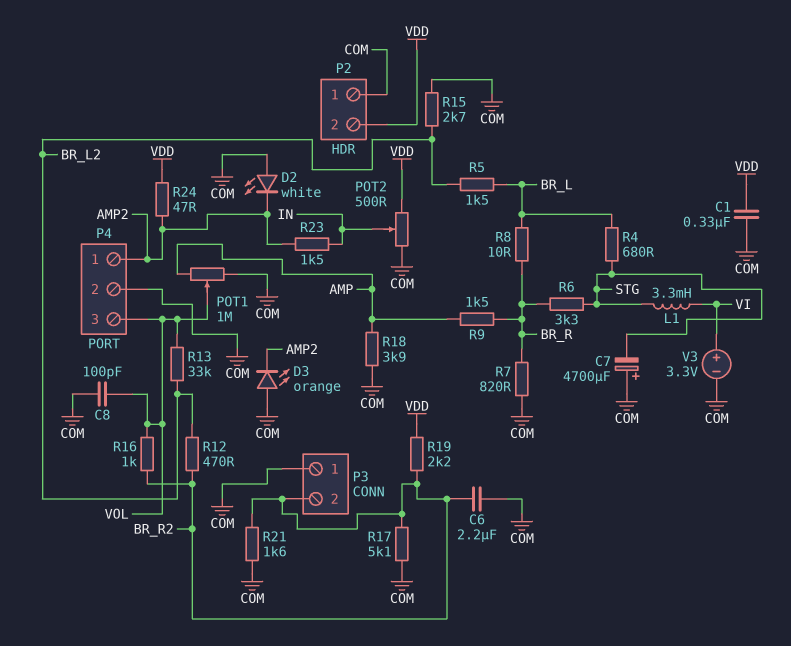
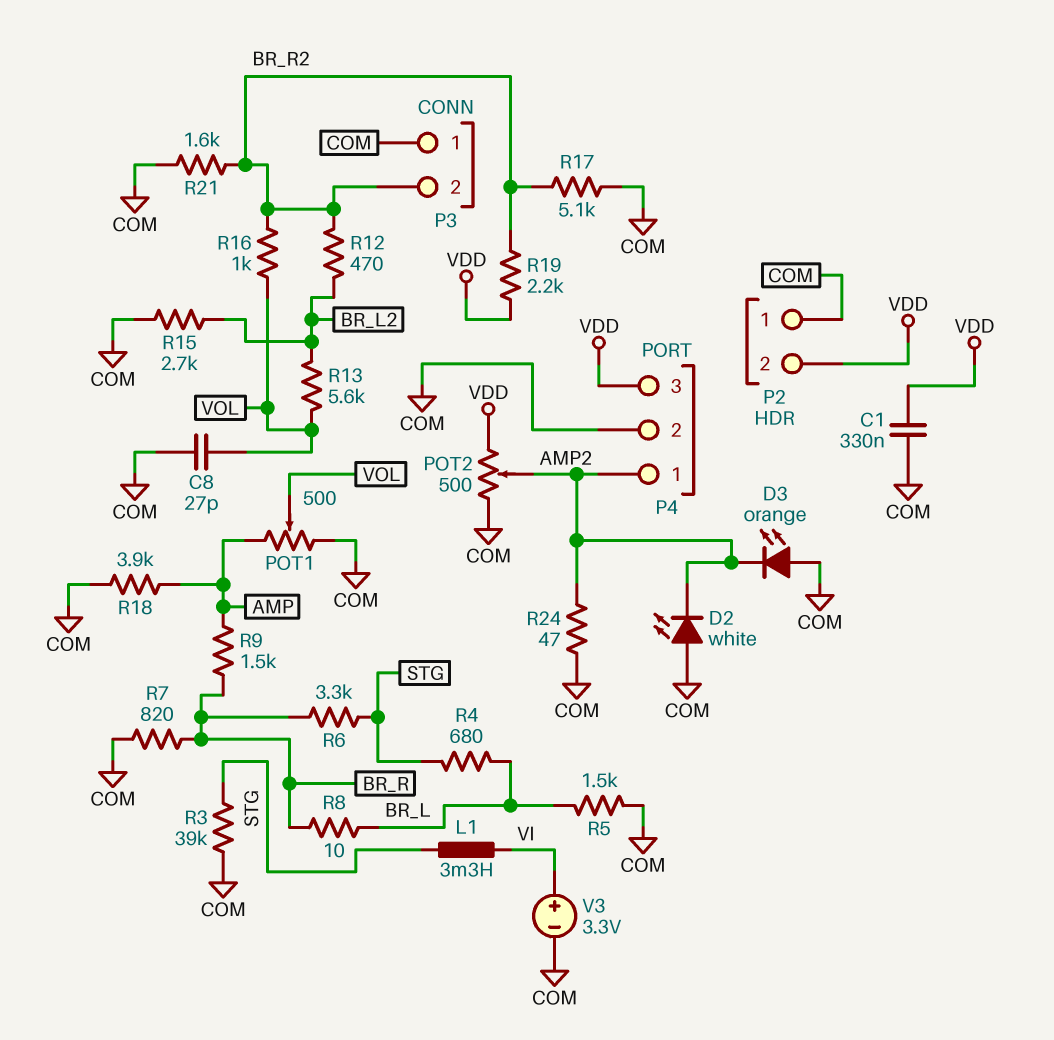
C6: 2.2uF (BR_R2, COM) -> none
C7: 4700uF (plus COM, minus STG) -> none
C8: 100pF (COM, VOL) -> 27pF (COM, VOL)
P4 pin 3: VOL -> VDD
POT1: 1M (AMP, COM, wiper VOL) -> 500 (AMP, COM, wiper VOL)
POT2: 500 (COM, VDD, wiper IN) -> 500 (COM, VDD, wiper AMP2)
R3: none -> 39k (COM, STG)
R5: 1.5k (BR_L, BR_L2) -> 1.5k (BR_L, COM)
R13: 33k (BR_L2, VOL) -> 5.6k (BR_L2, VOL)
R23: 1.5k (AMP2, IN) -> none
R24: 47 (AMP2, VDD) -> 47 (AMP2, COM)

